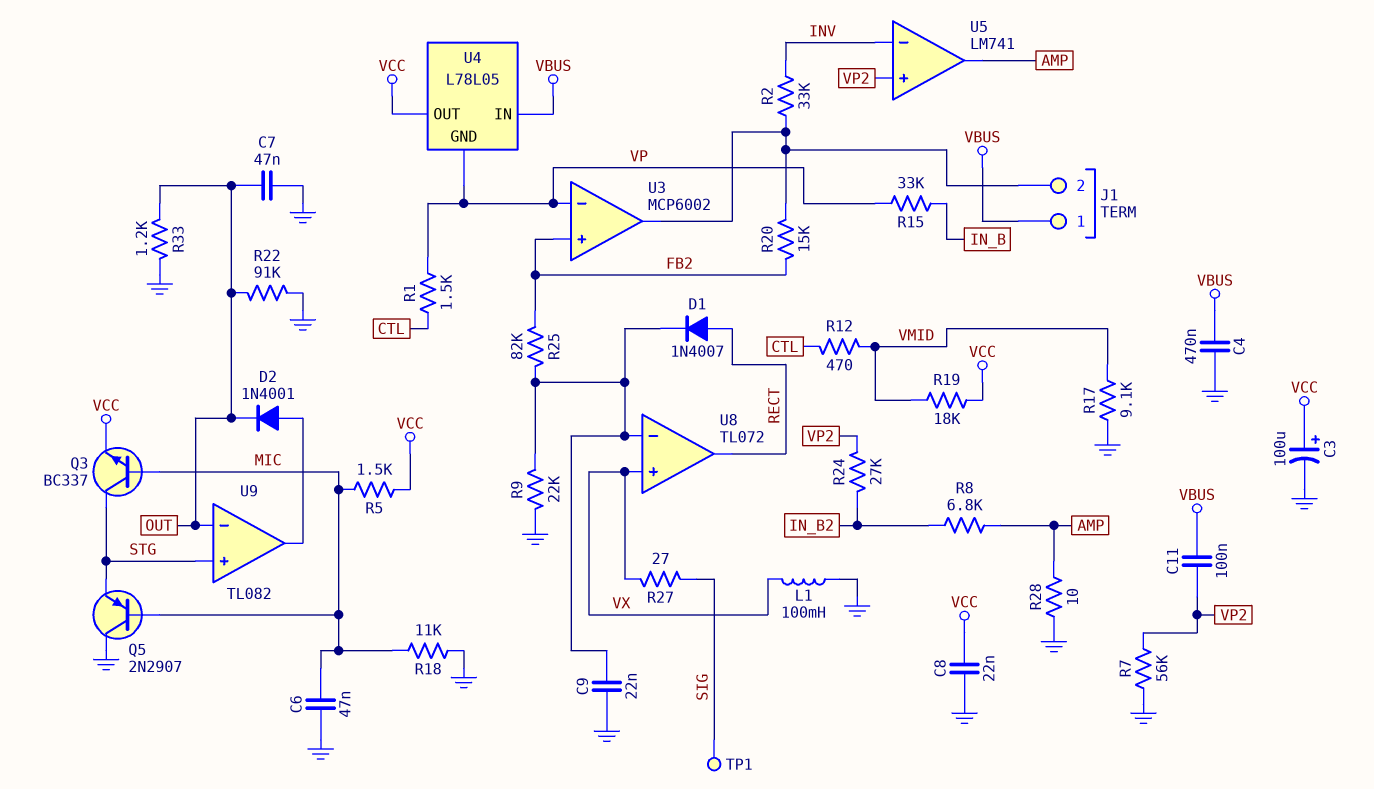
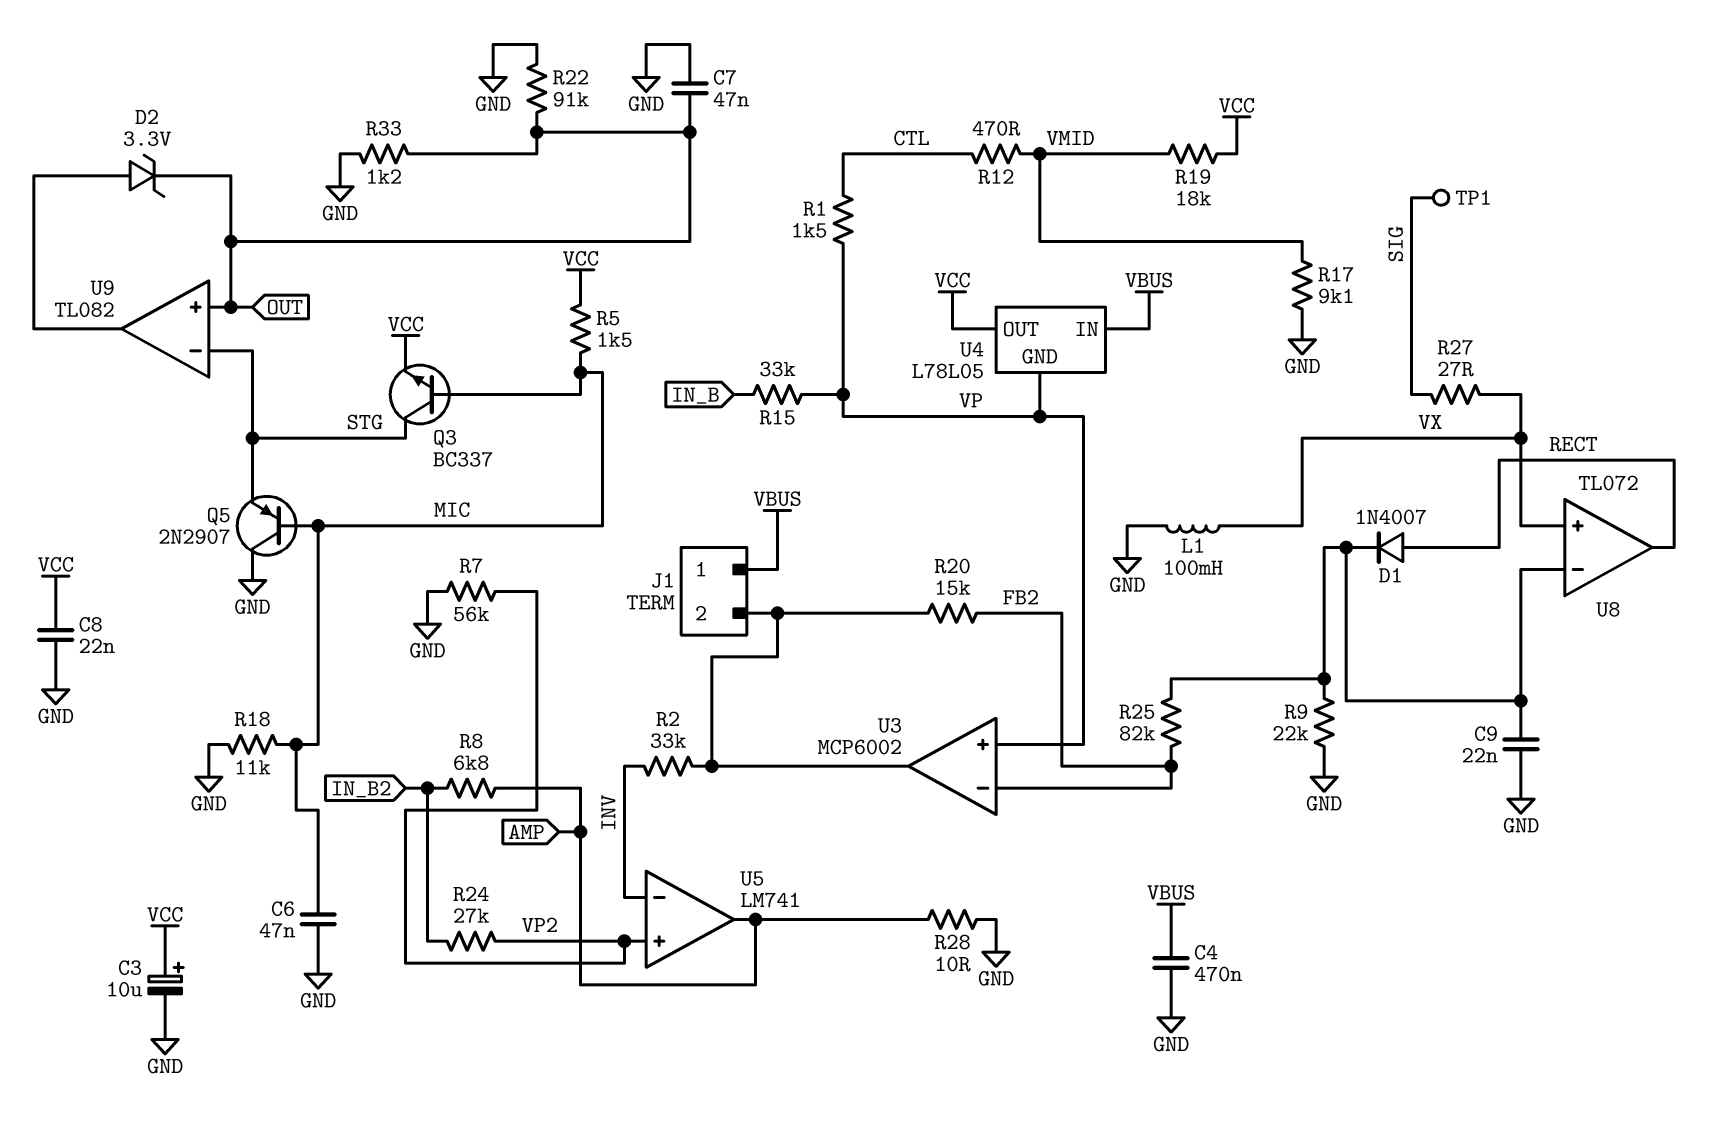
C3: 100uF (plus VCC, minus GND) -> 10uF (plus VCC, minus GND)
C11: 100nF (VBUS, VP2) -> none
D2: diode 1N4001 (A U9/out, K OUT) -> zener 3.3V (A U9/out, K OUT)
U3 pin in+: FB2 -> VP
U3 pin in-: VP -> FB2
U9 pin in+: STG -> OUT
U9 pin in-: OUT -> STG

